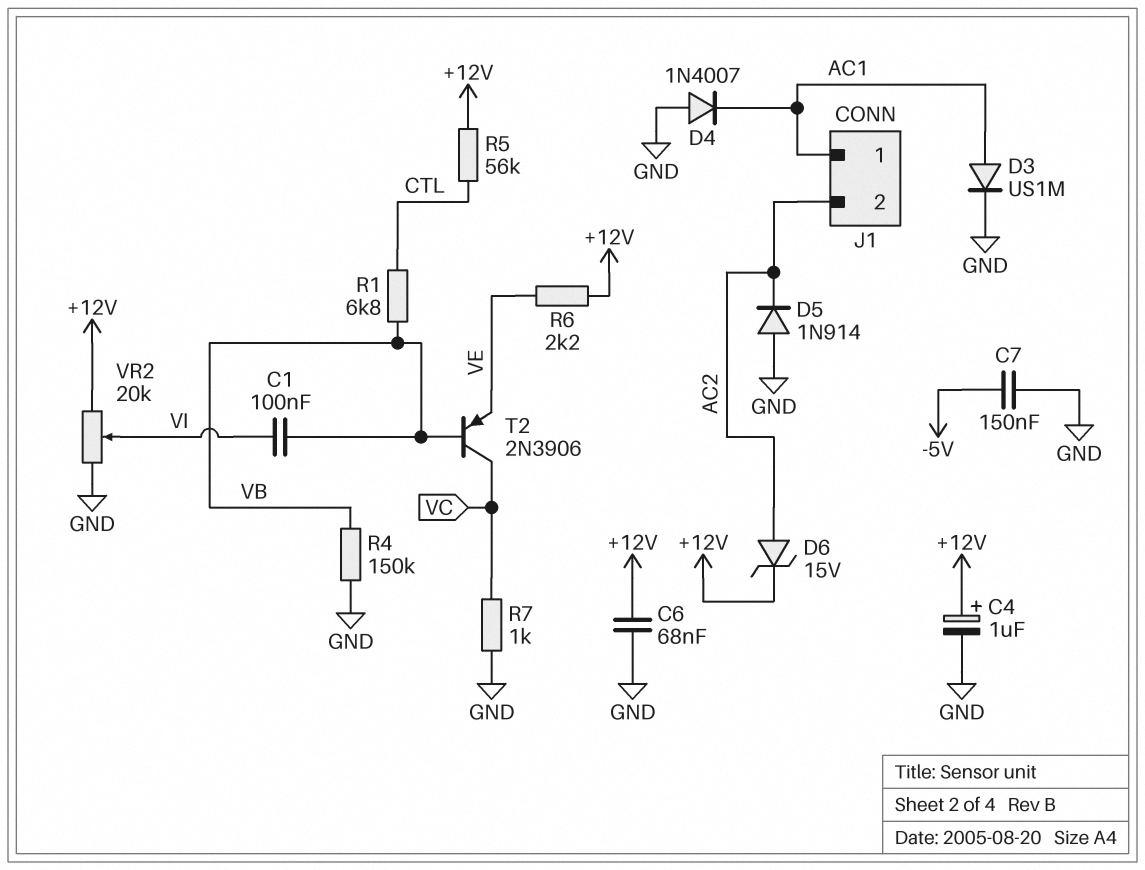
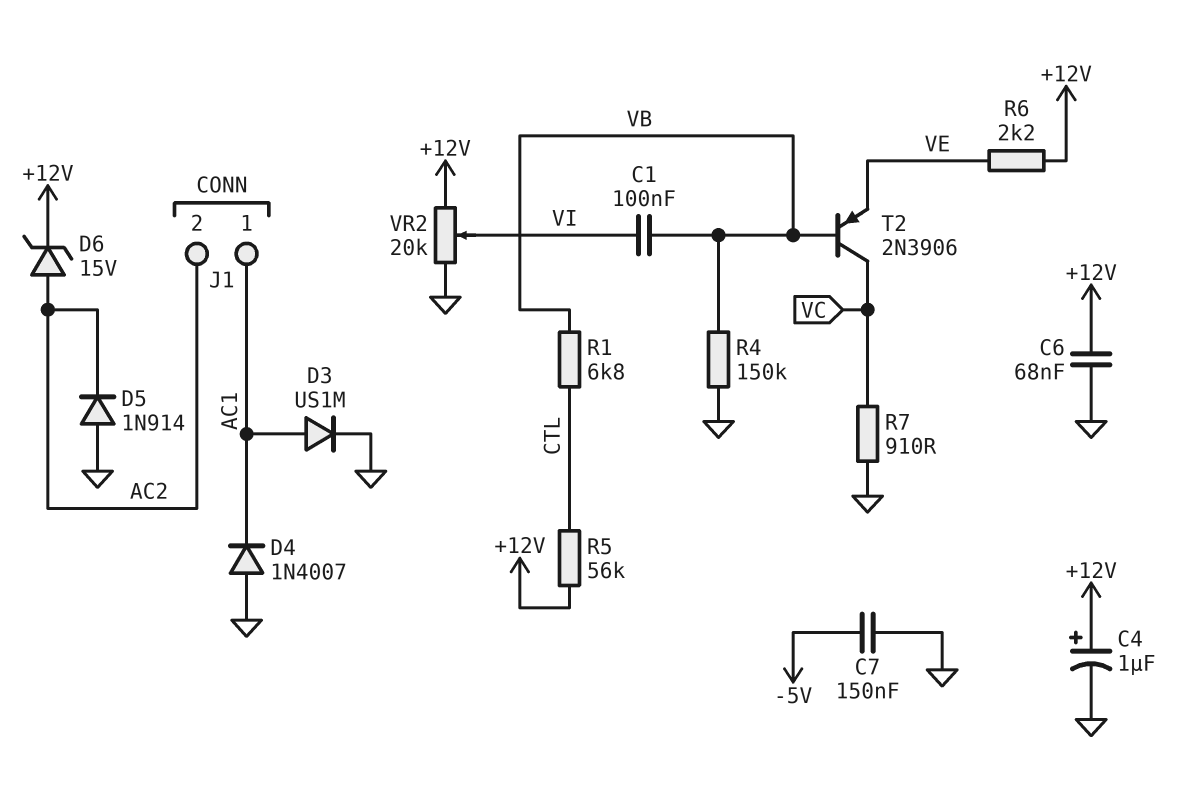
R7: 1k (GND, VC) -> 910 (GND, VC)

